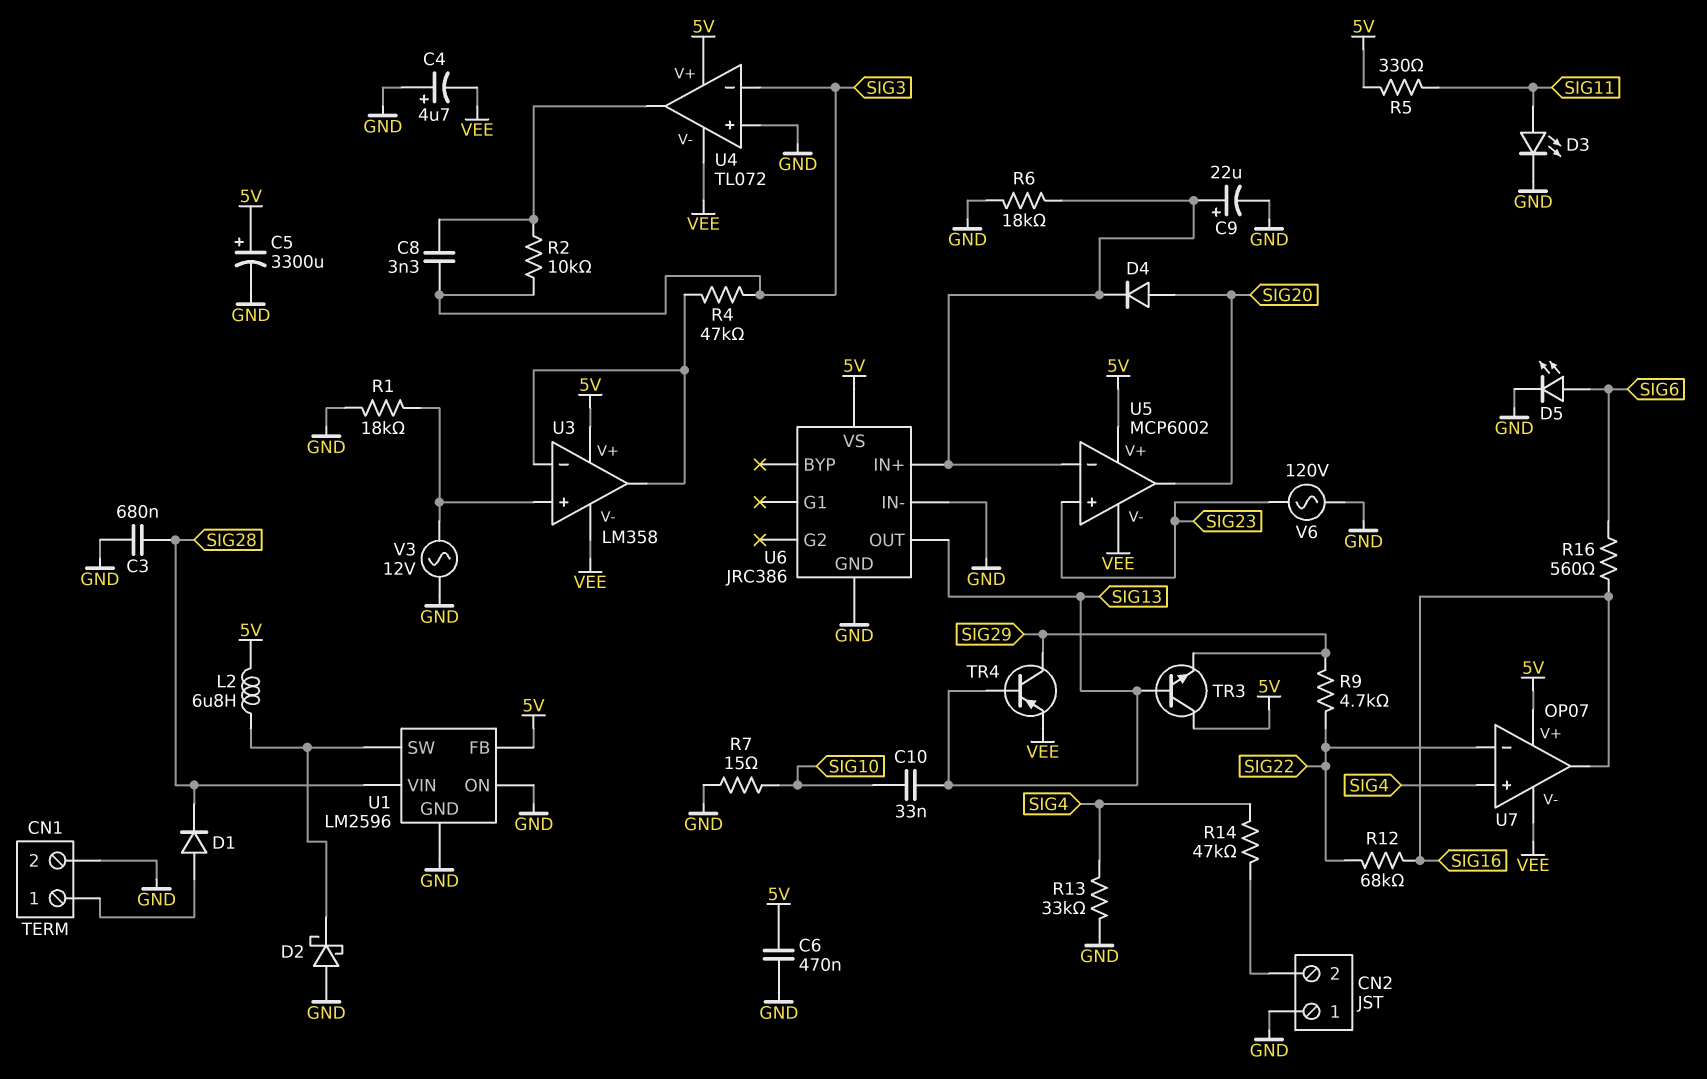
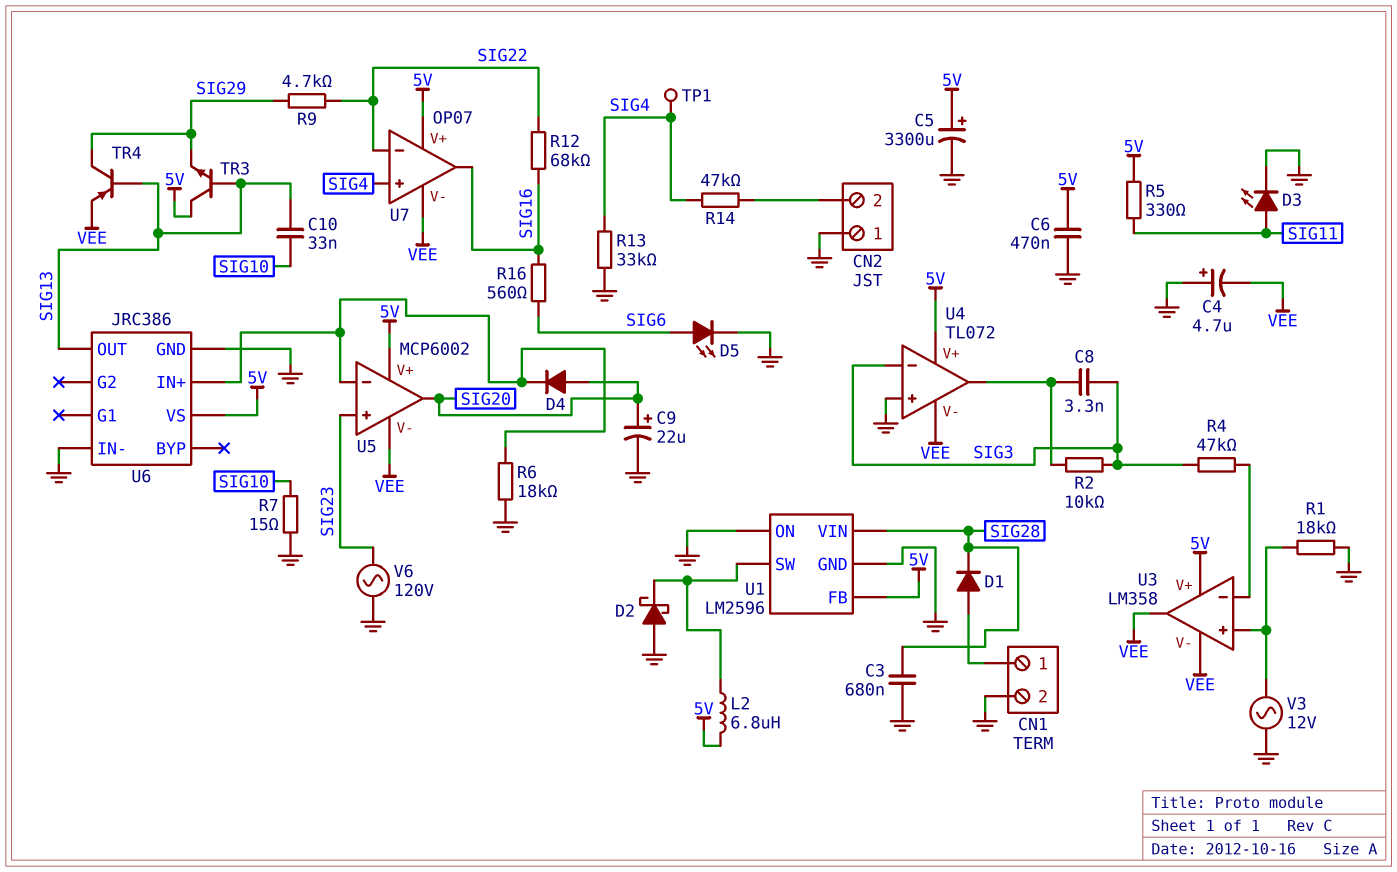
C9: 22uF (plus U5/in-, minus GND) -> 22uF (plus SIG20, minus GND)
TP1: none -> test point (SIG4)
U3 pin out: U3/in- -> VEE

